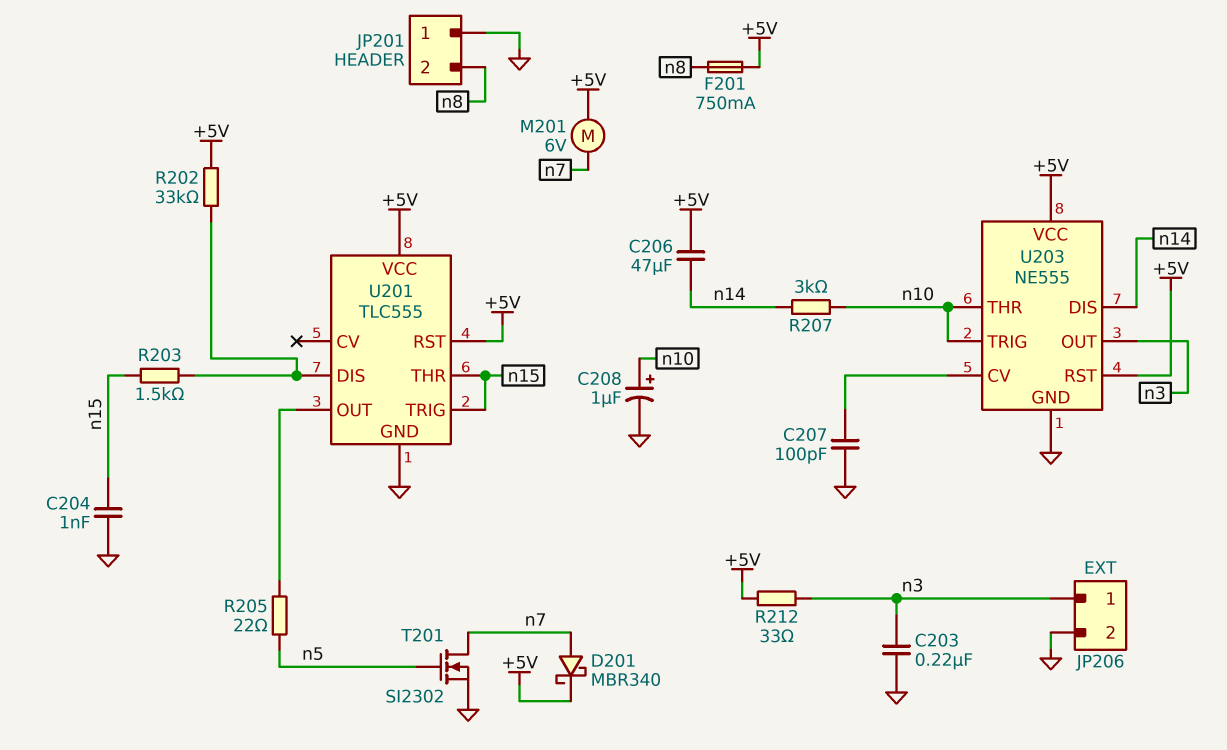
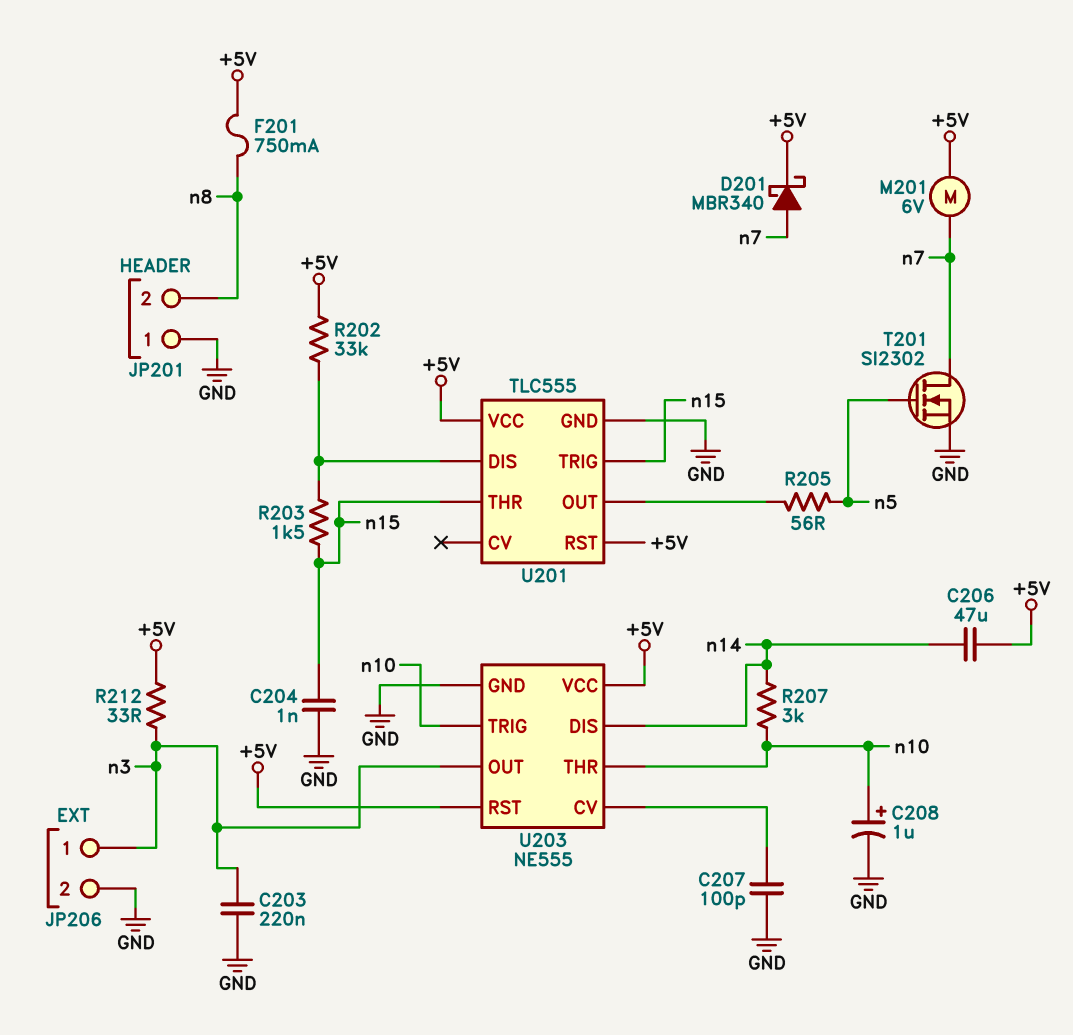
R205: 22 (U201/OUT, n5) -> 56 (U201/OUT, n5)

